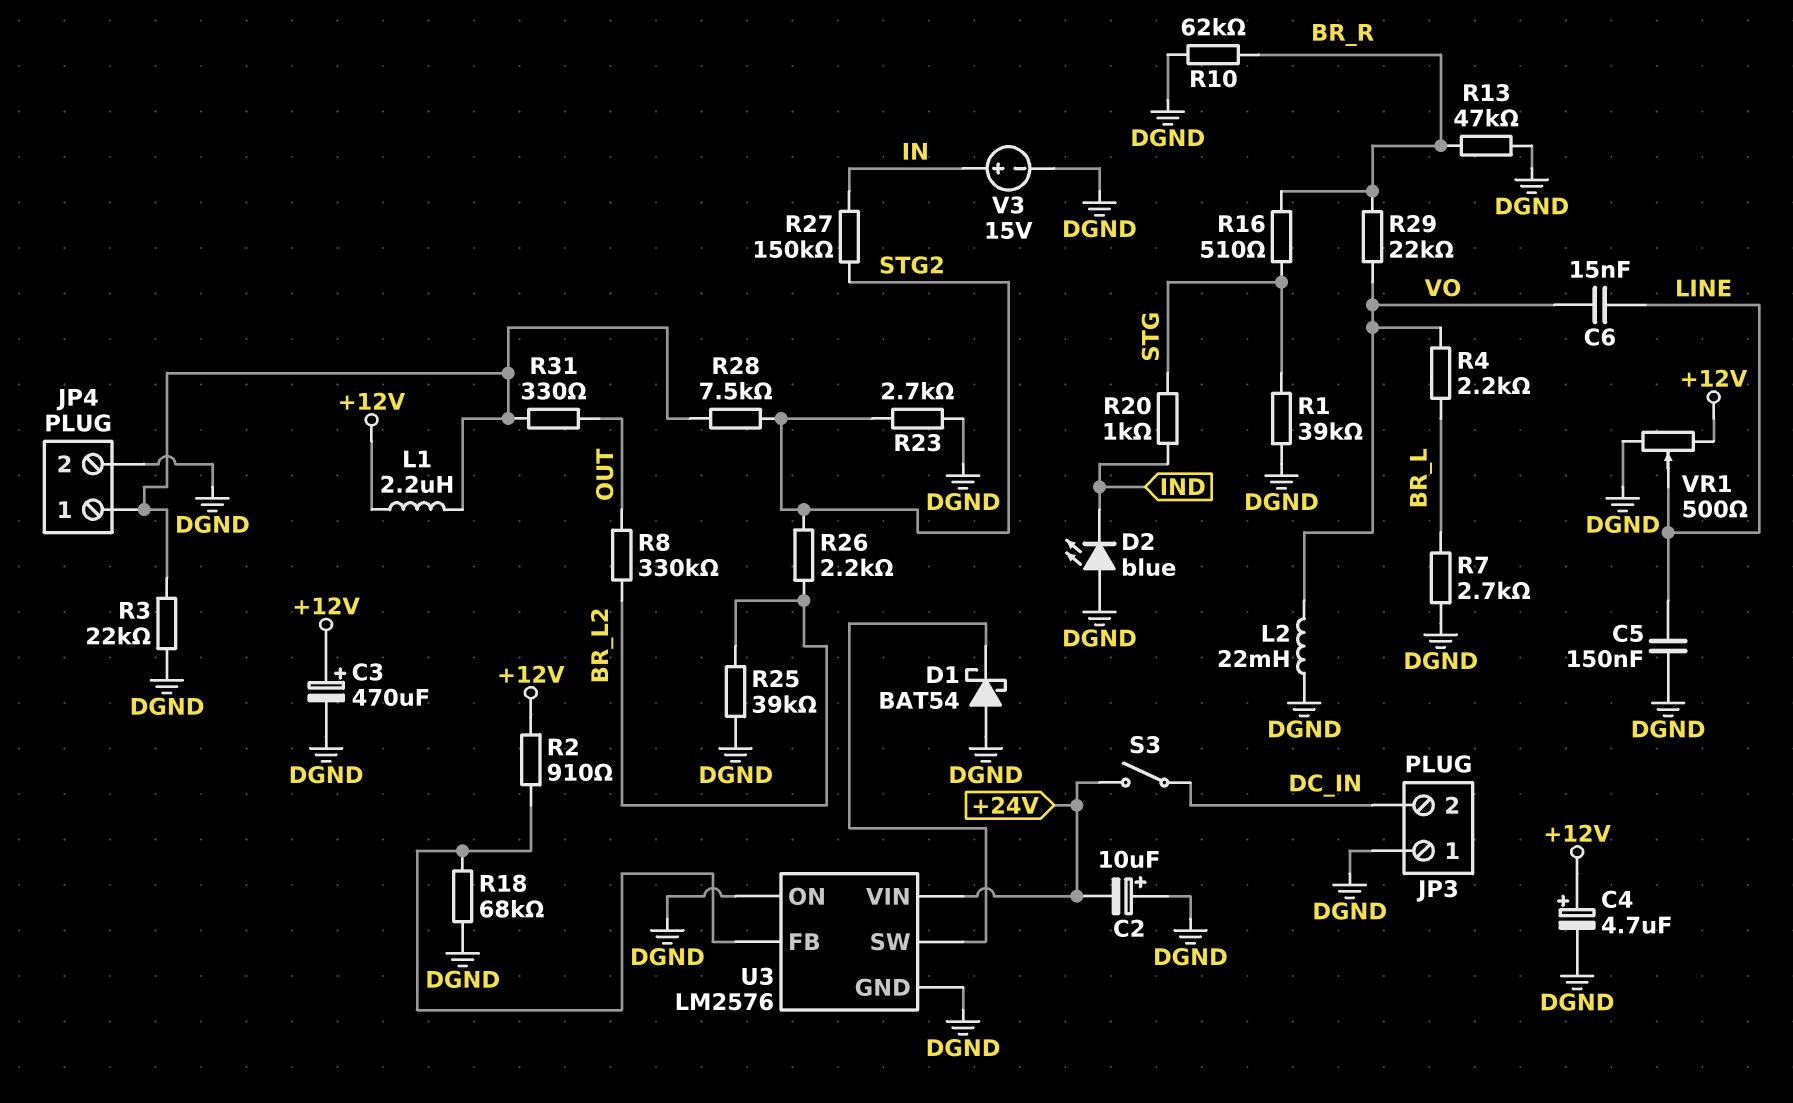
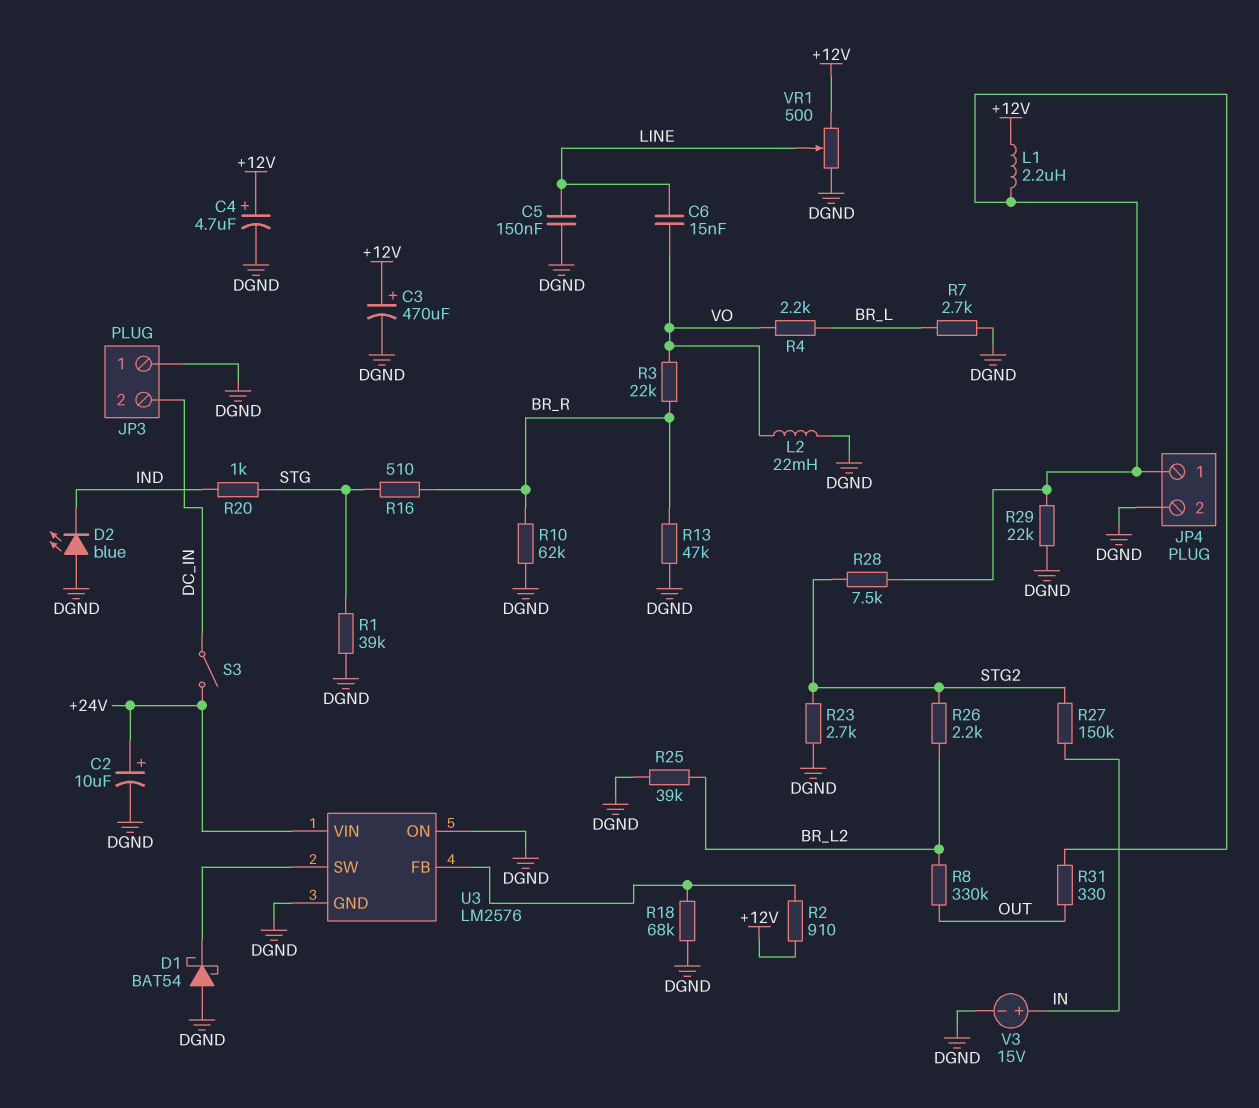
C2: 10uF (plus DGND, minus +24V) -> 10uF (plus +24V, minus DGND)
R3: 22k (DGND, JP4/1) -> 22k (BR_R, VO)
R29: 22k (BR_R, VO) -> 22k (DGND, JP4/1)

